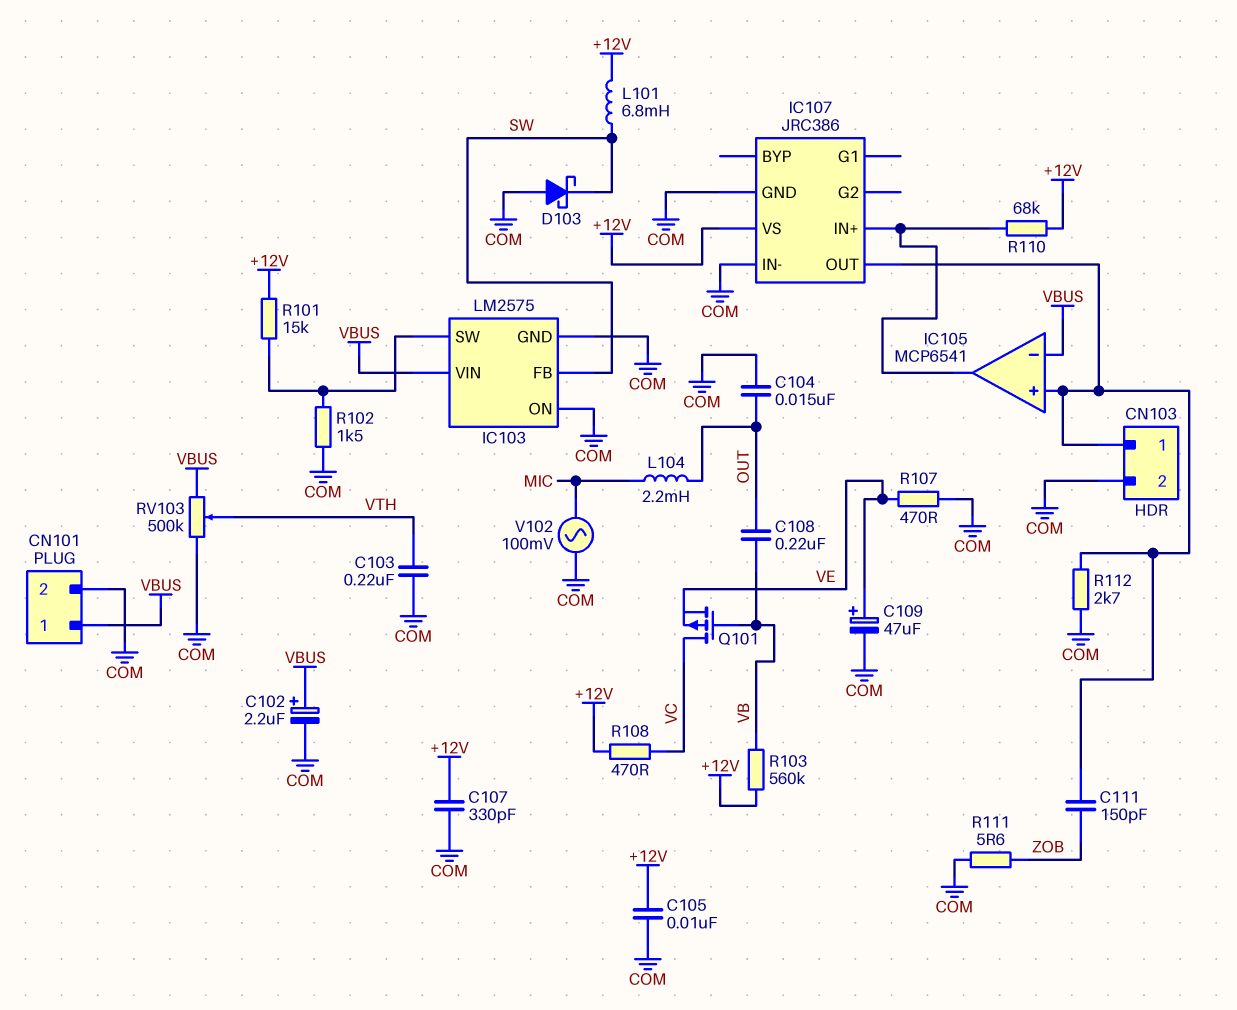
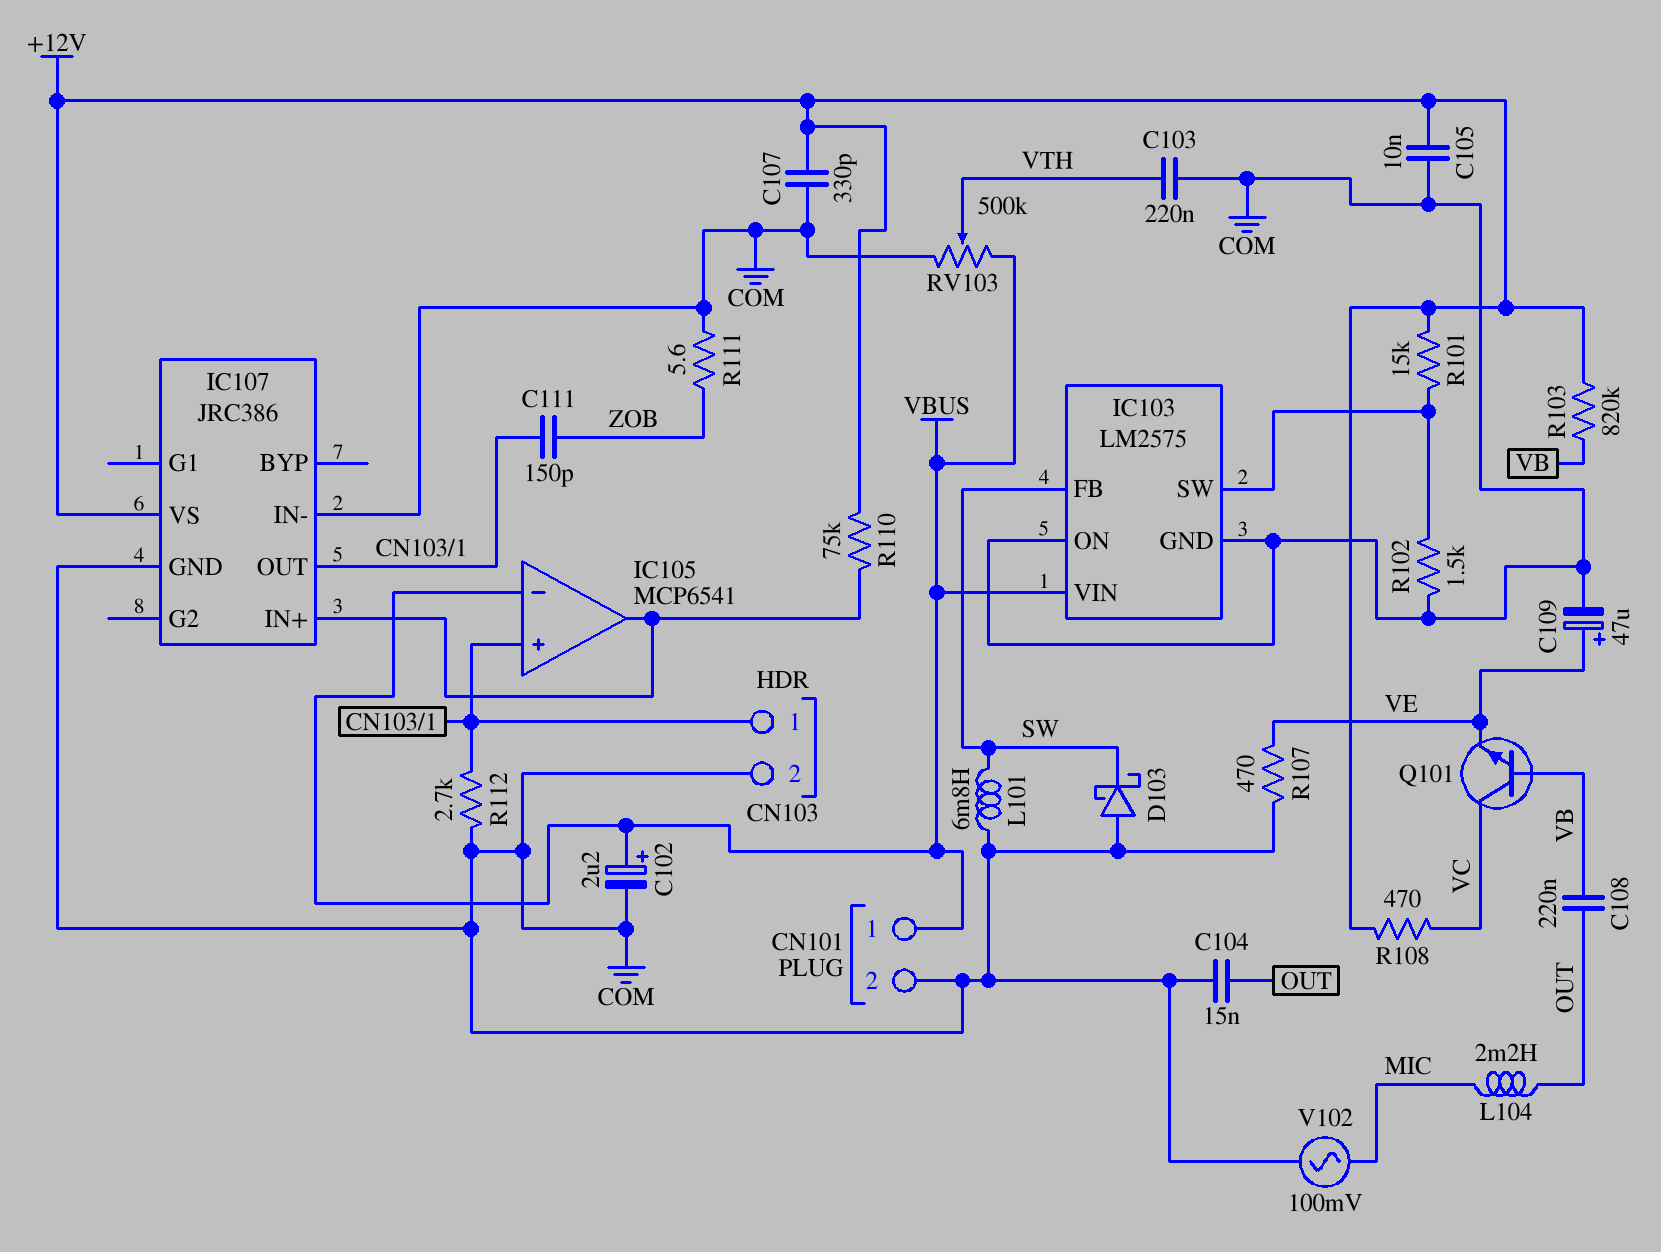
L101: 6.8mH (+12V, SW) -> 6.8mH (COM, SW)
Q101: PMOS (G VB, D VC, S VE) -> NPN (B VB, C VC, E VE)
R103: 560k (+12V, VB) -> 820k (+12V, VB)
R110: 68k (+12V, IC105/out) -> 75k (+12V, IC105/out)

